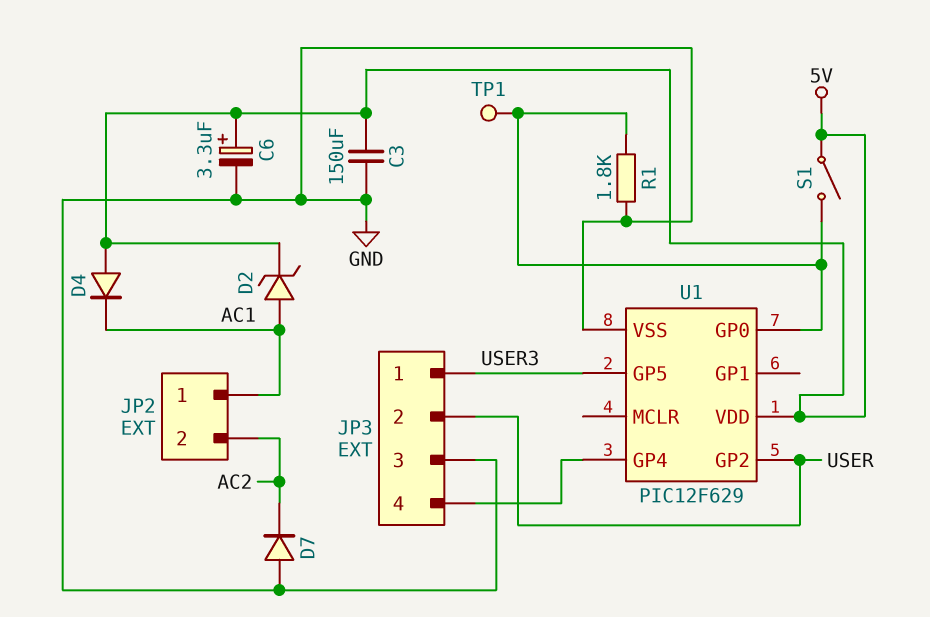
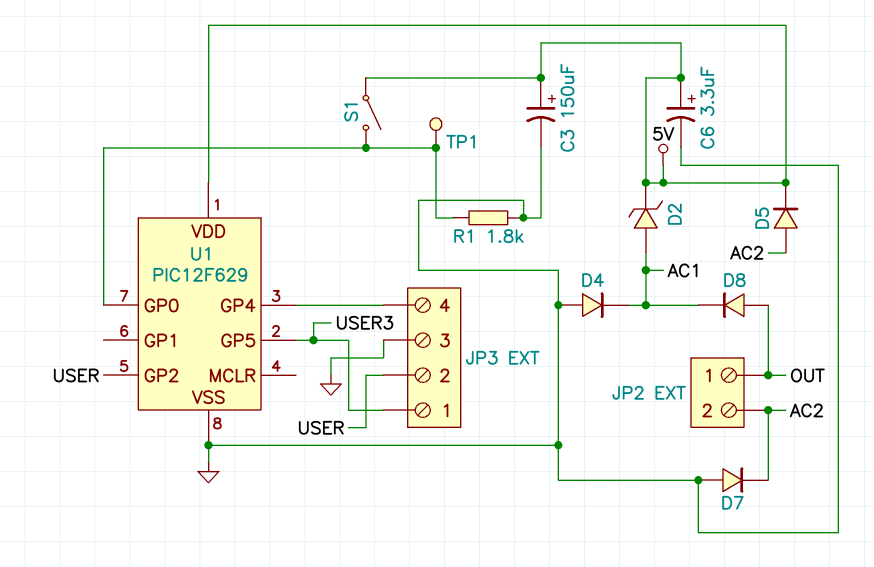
C3: 150uF (5V, GND) -> 150uF (plus 5V, minus GND)
D4: diode (A 5V, K AC1) -> diode (A GND, K AC1)
D5: none -> diode (A AC2, K 5V)
D8: none -> diode (A OUT, K AC1)
JP2 pin 1: AC1 -> OUT

